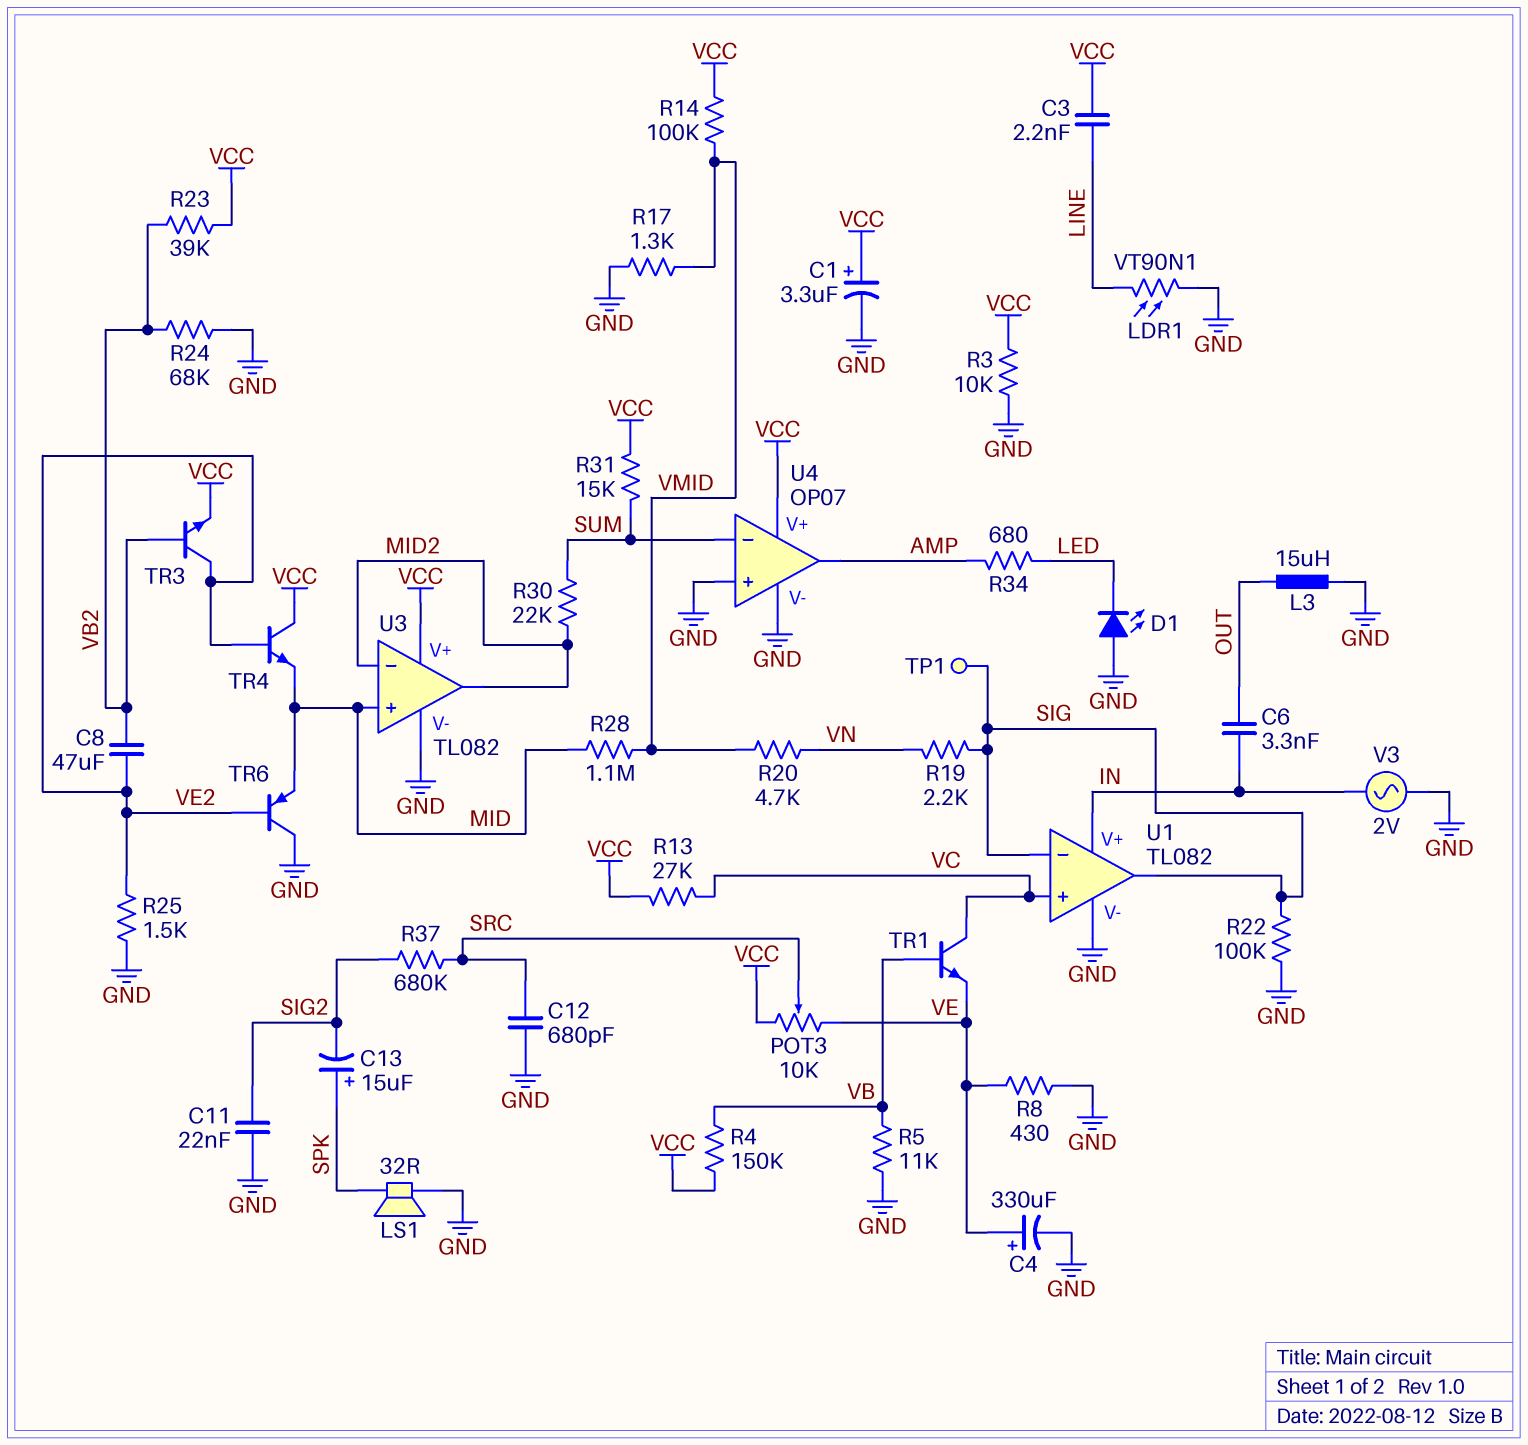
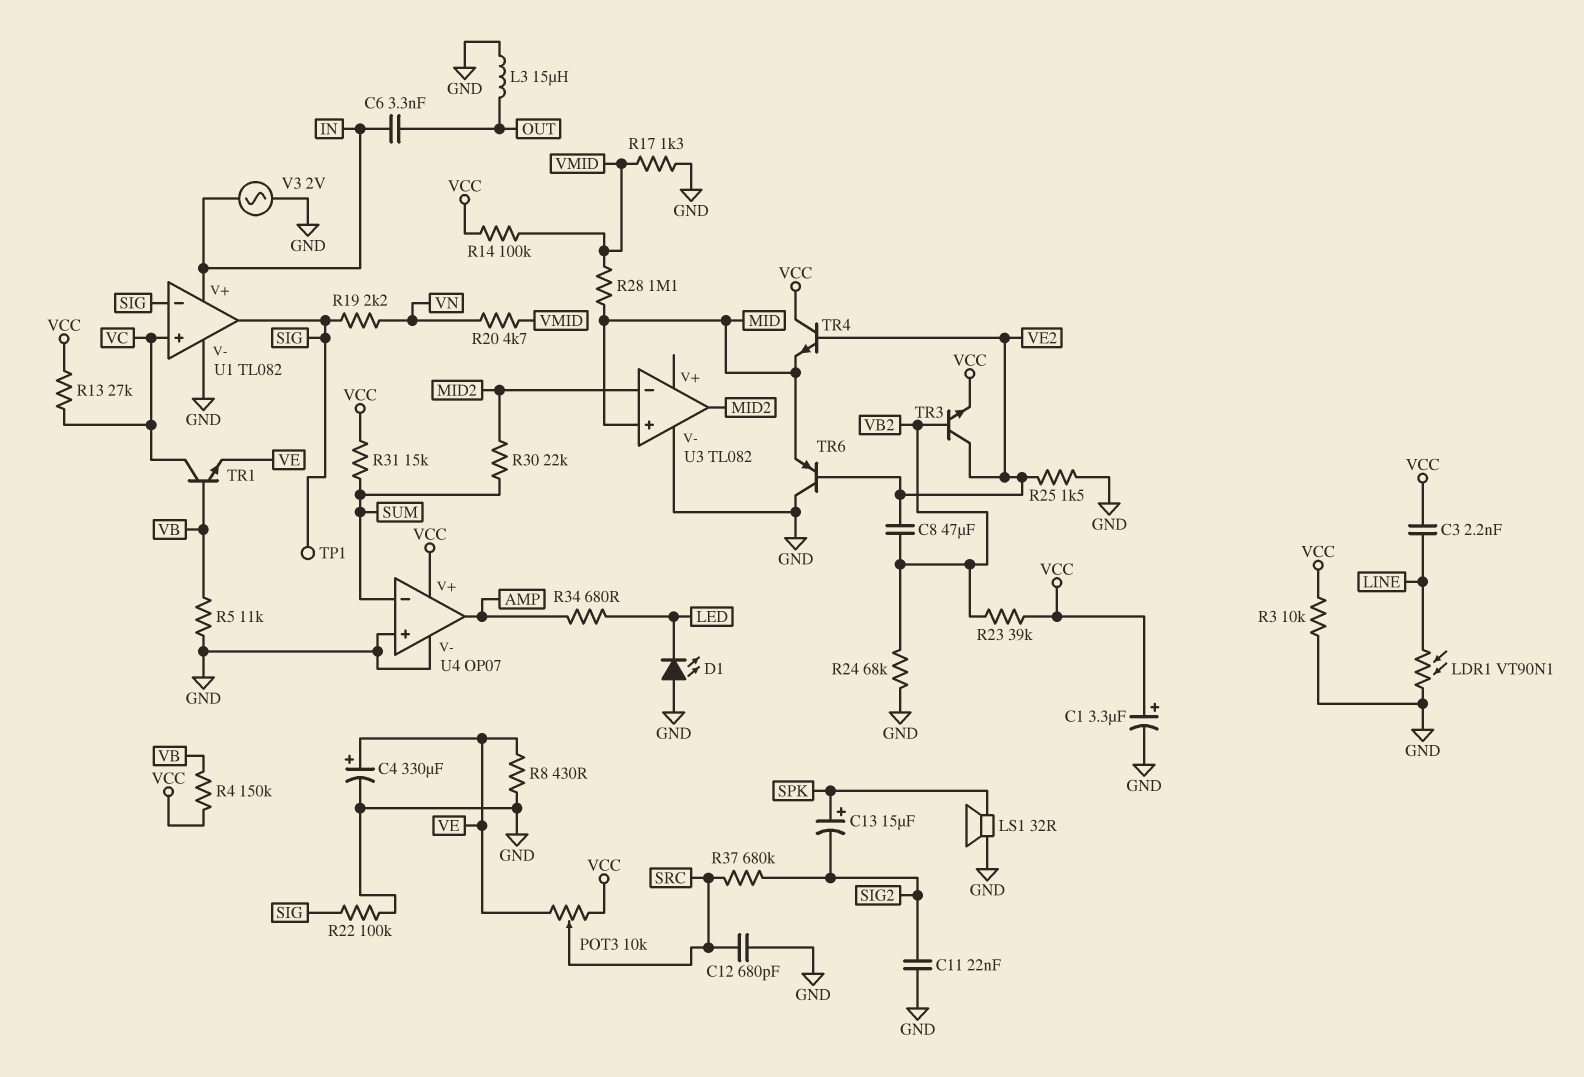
U3 pin V+: VCC -> none

